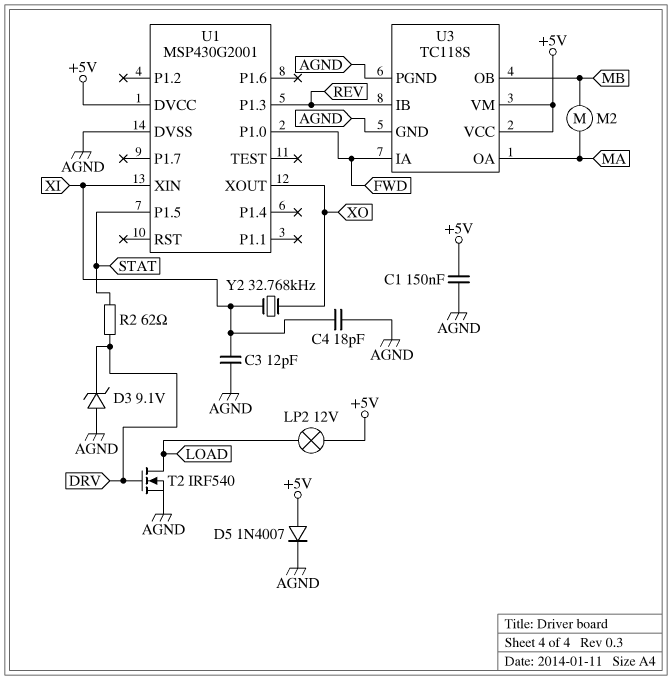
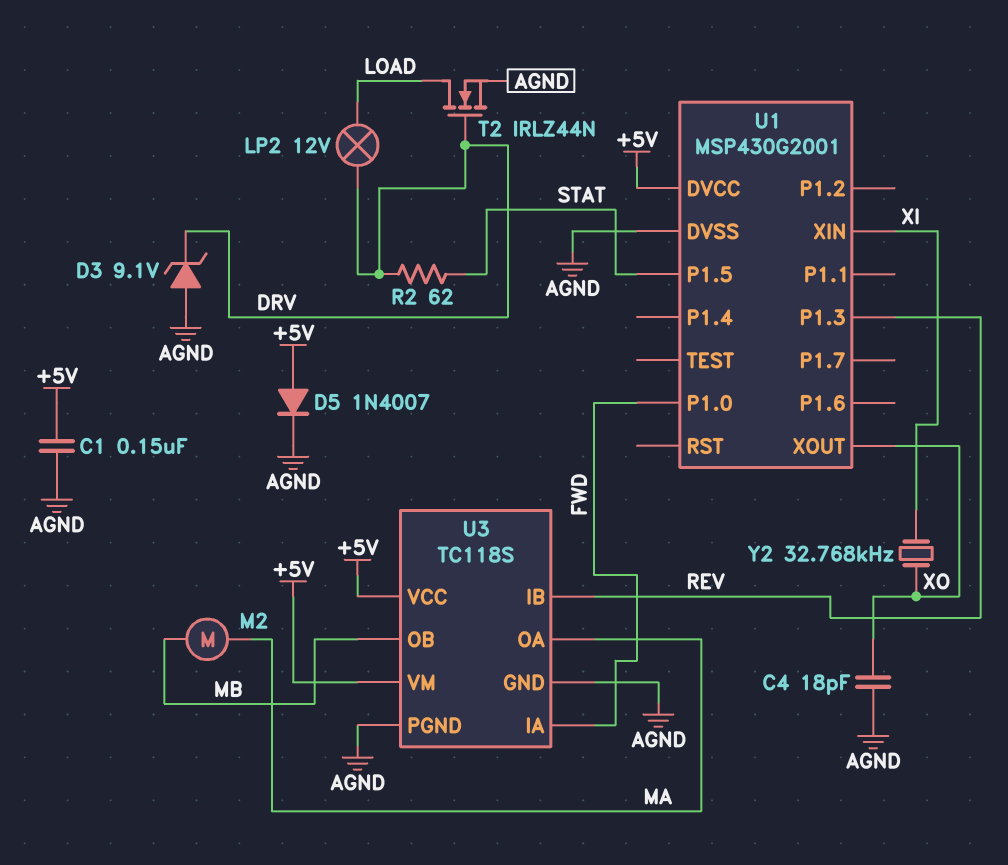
C3: 12pF (AGND, XI) -> none
C4: 18pF (AGND, XI) -> 18pF (AGND, XO)
LP2: lamp 12V (+5V, LOAD) -> lamp 12V (DRV, LOAD)
T2: NMOS IRF540 (G DRV, D LOAD, S AGND) -> NMOS IRLZ44N (G DRV, D LOAD, S AGND)

